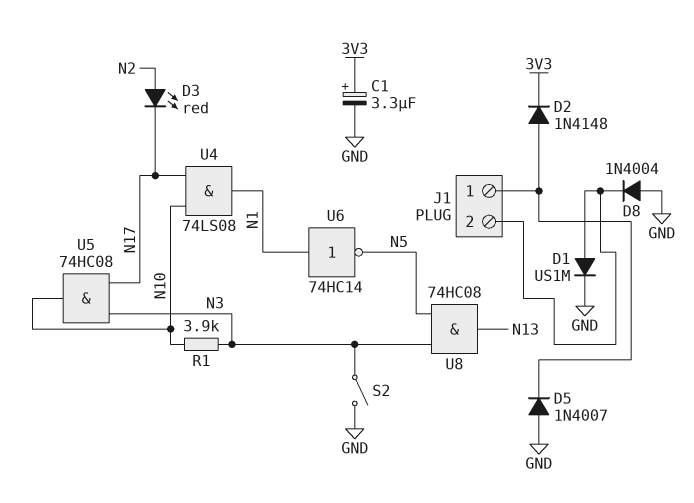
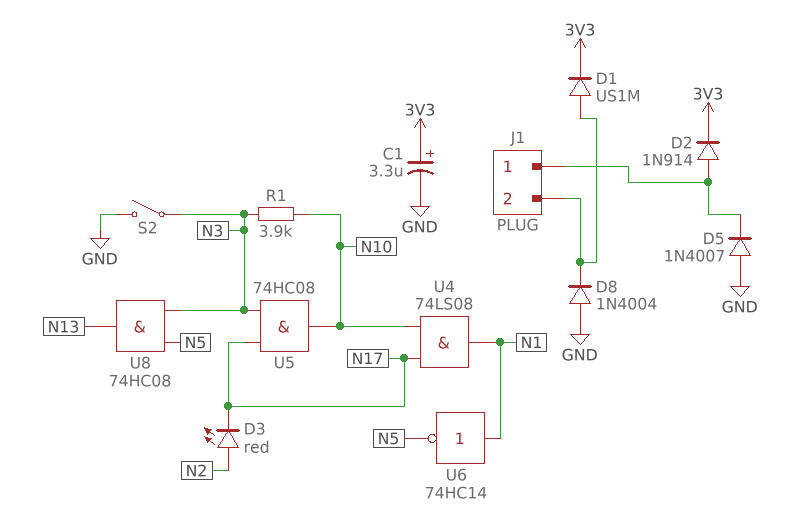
D1: diode US1M (A J1/2, K GND) -> diode US1M (A J1/2, K 3V3)
D2: diode 1N4148 (A J1/1, K 3V3) -> diode 1N914 (A J1/1, K 3V3)

